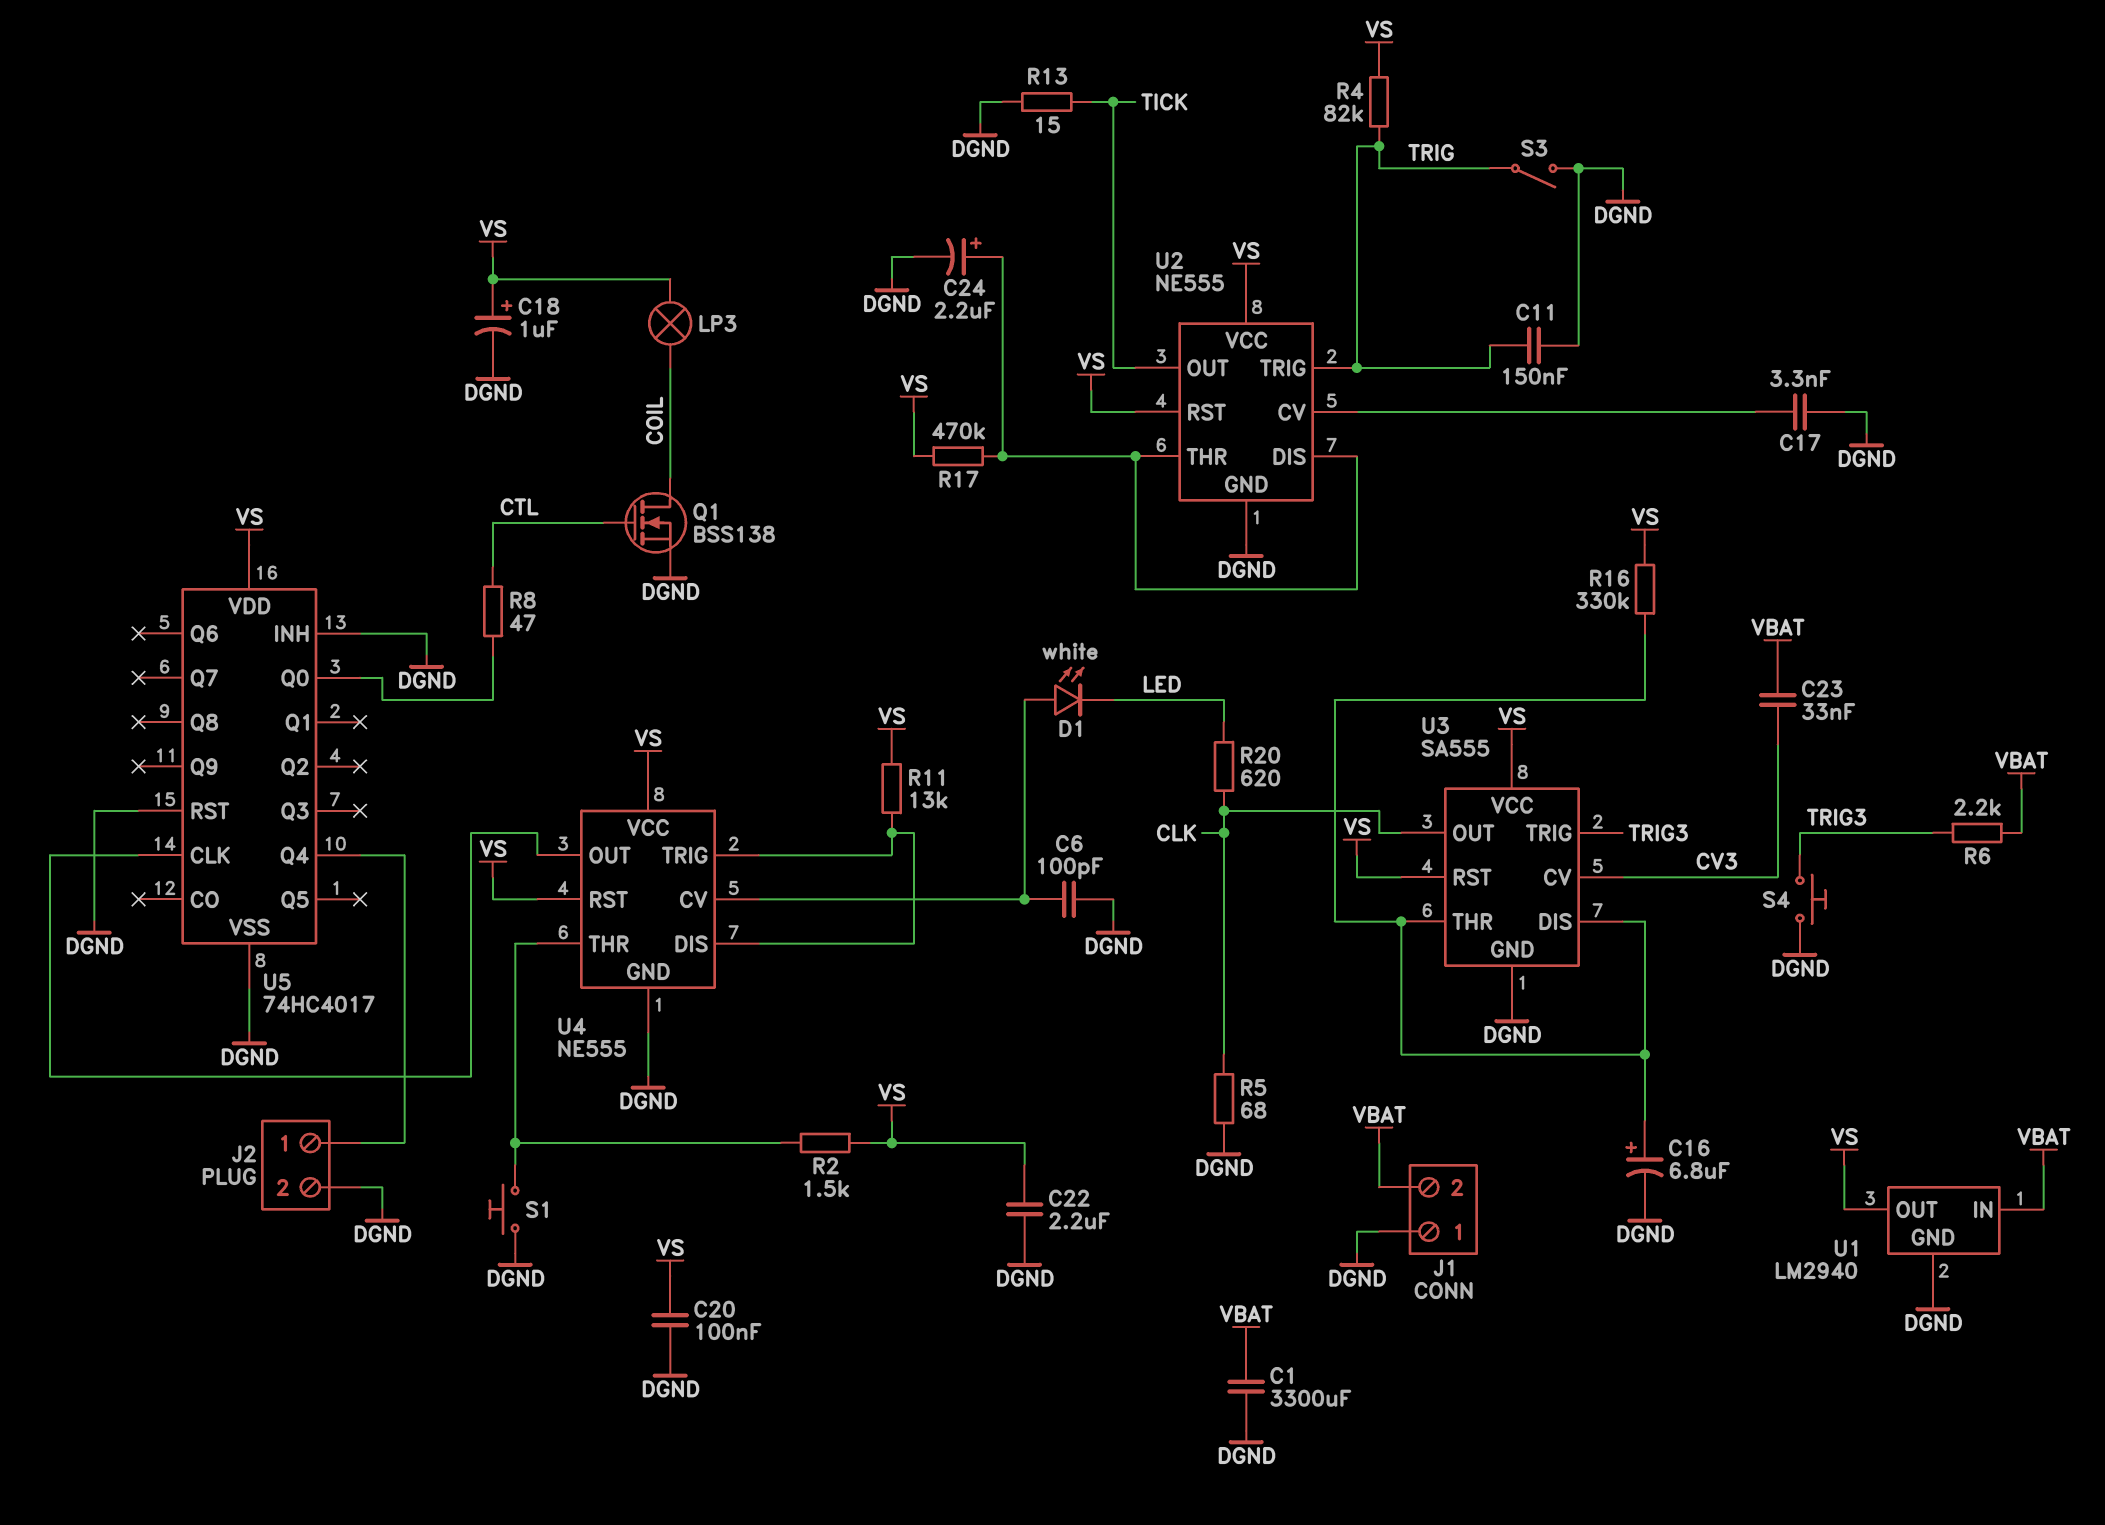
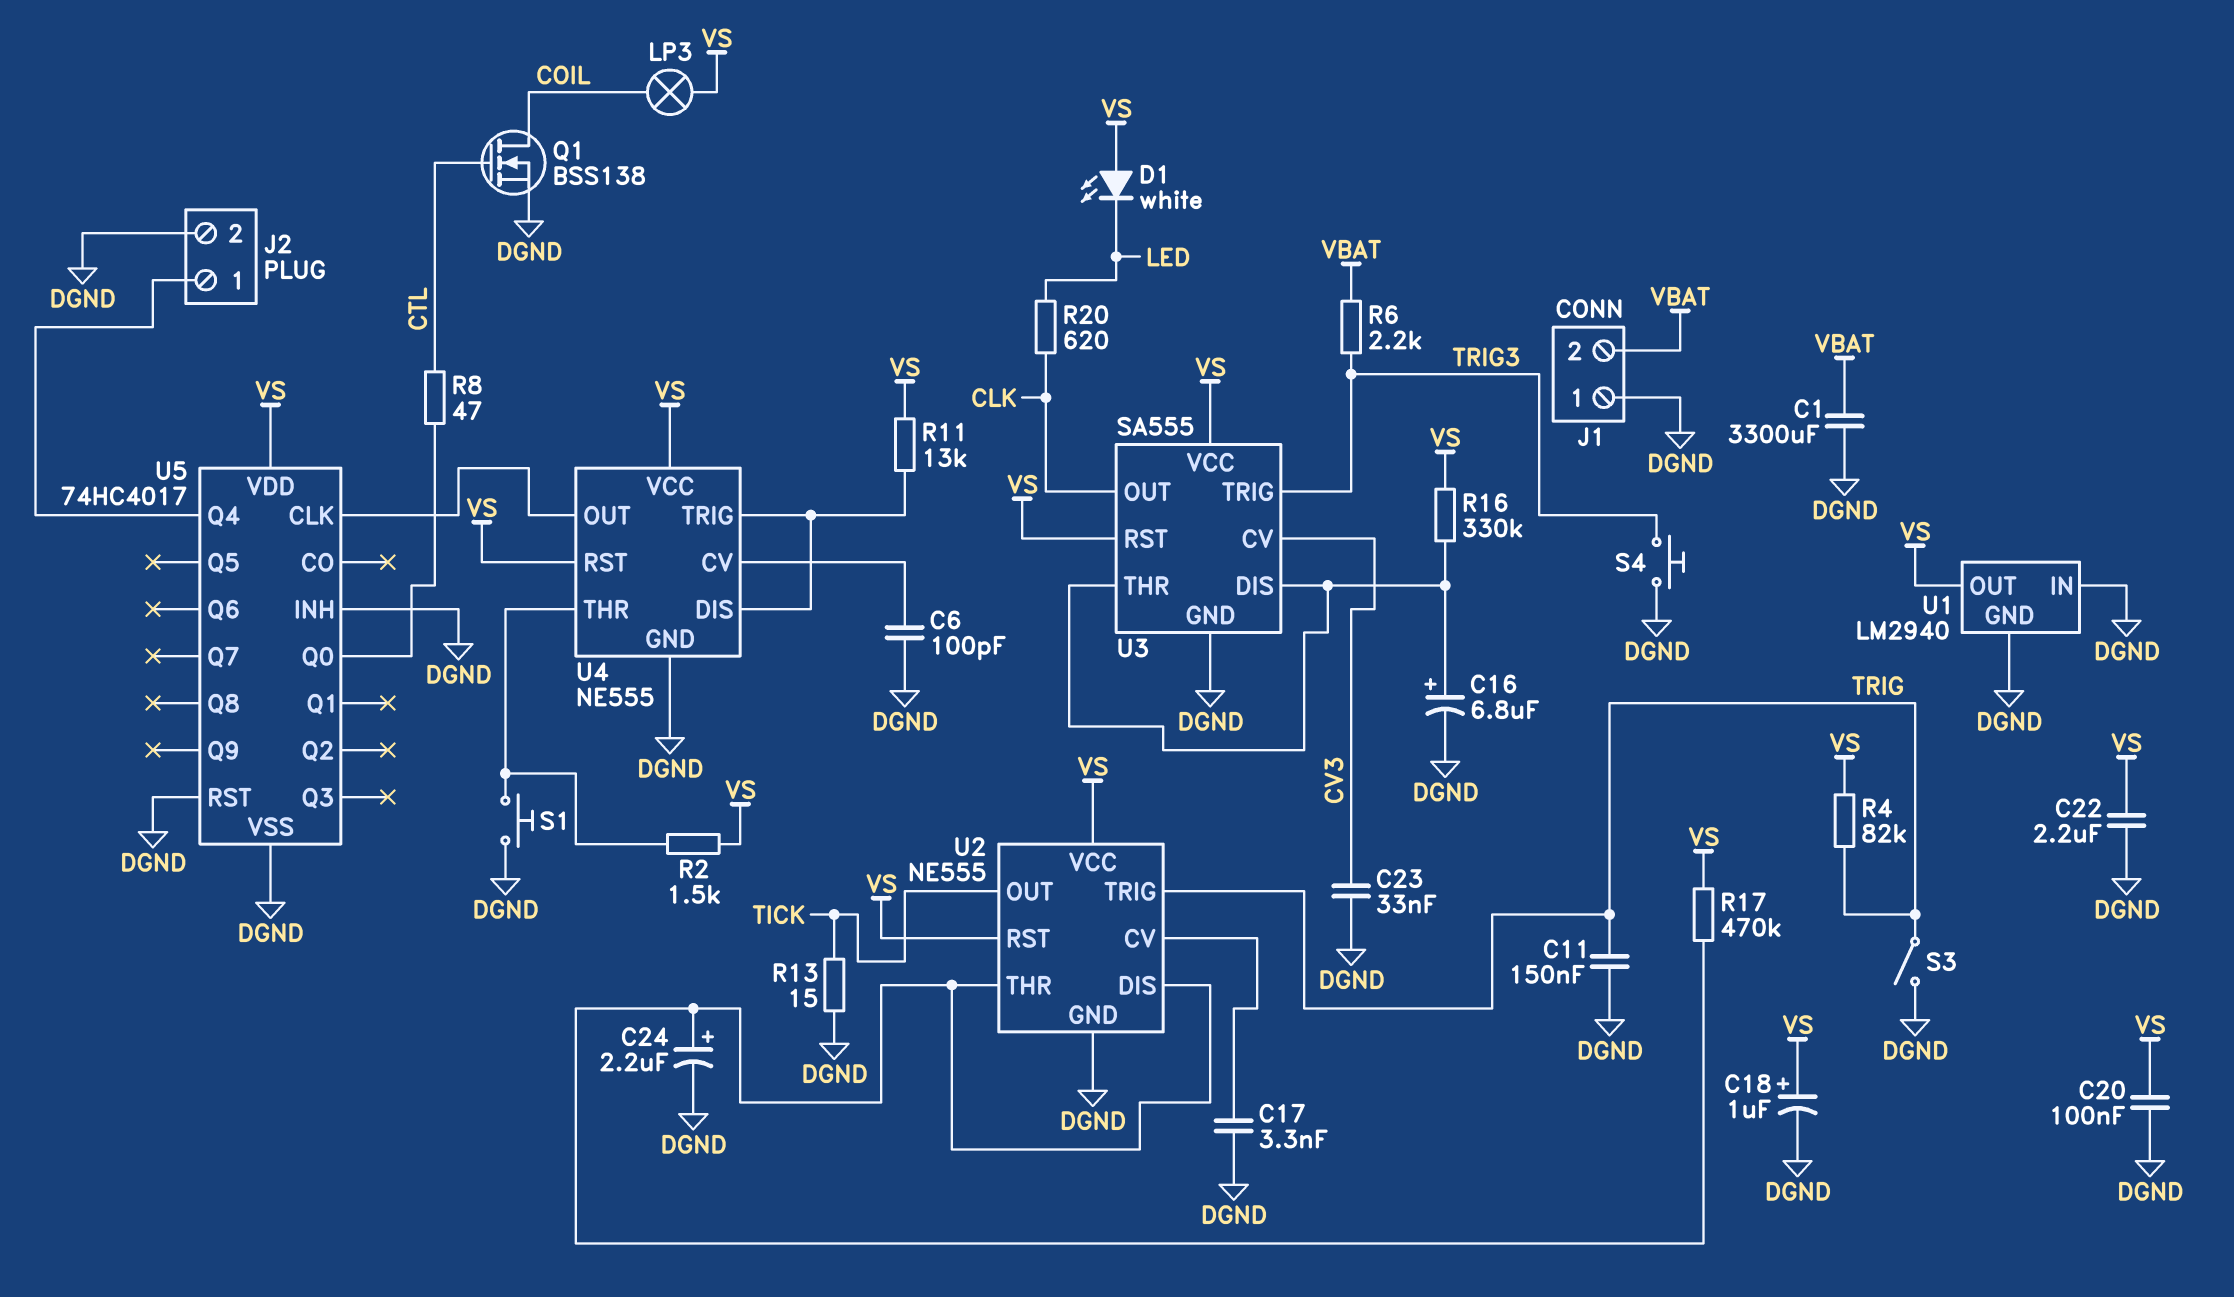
C23: 33nF (CV3, VBAT) -> 33nF (CV3, DGND)
D1: LED white (A U4/CV, K LED) -> LED white (A VS, K LED)
R5: 68 (CLK, DGND) -> none
U1 pin IN: VBAT -> DGND

